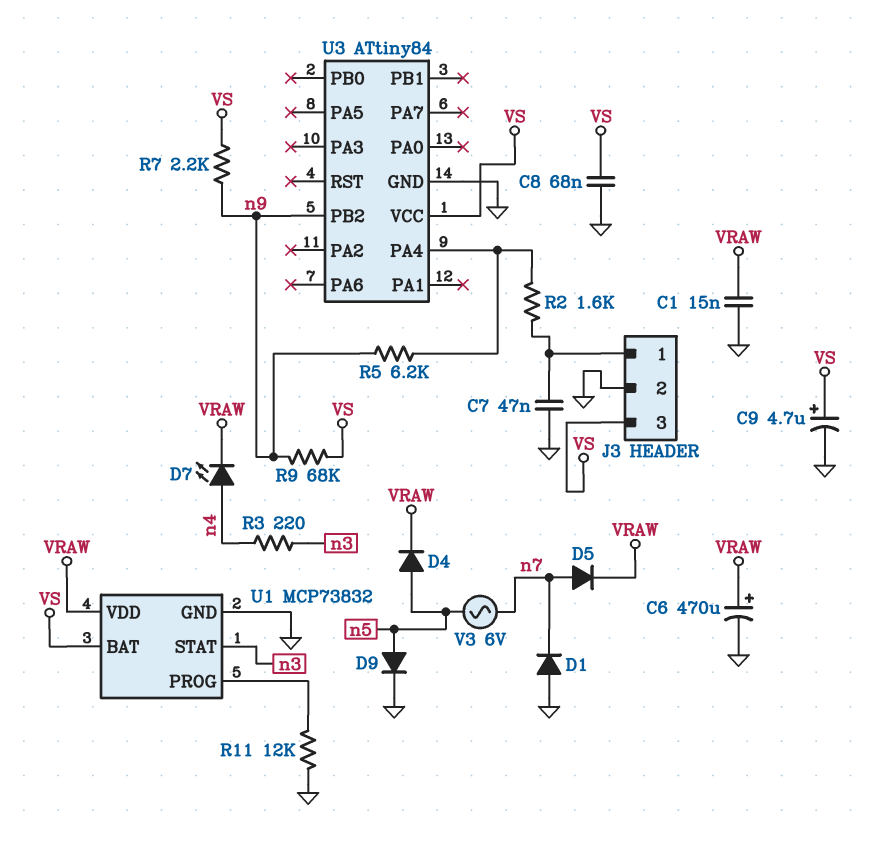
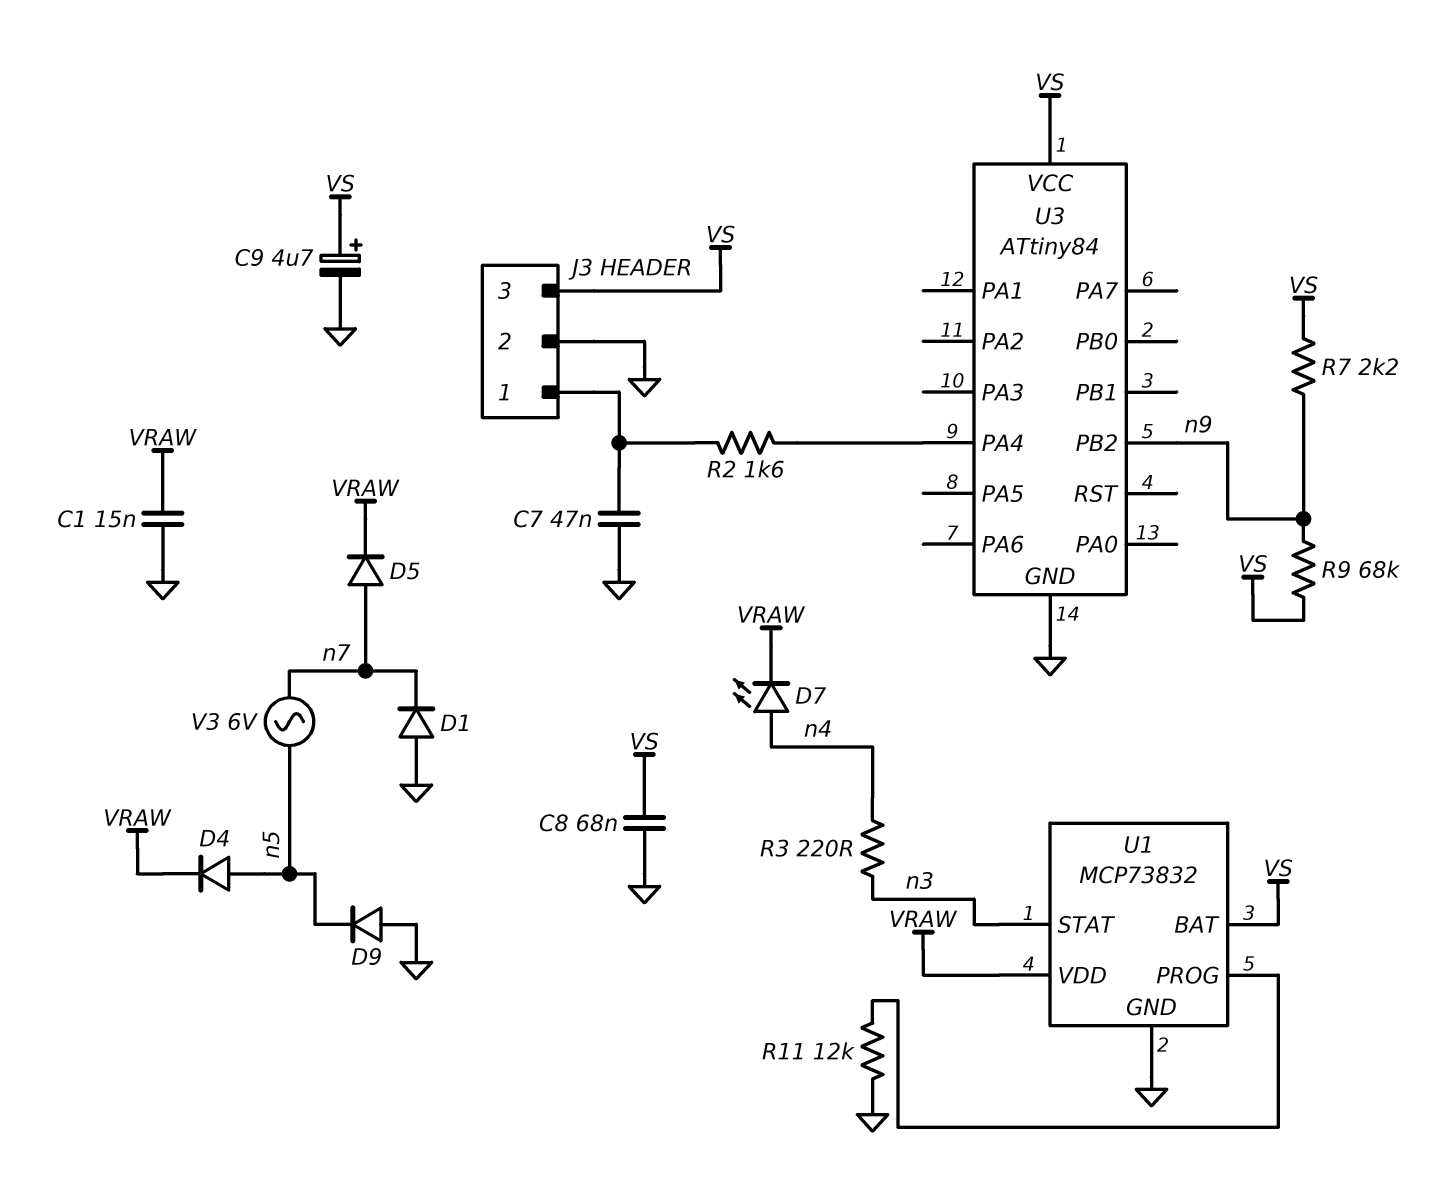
C6: 470uF (plus VRAW, minus GND) -> none
D9: diode (A n5, K GND) -> diode (A GND, K n5)
R5: 6.2k (U3/PA4, n9) -> none

